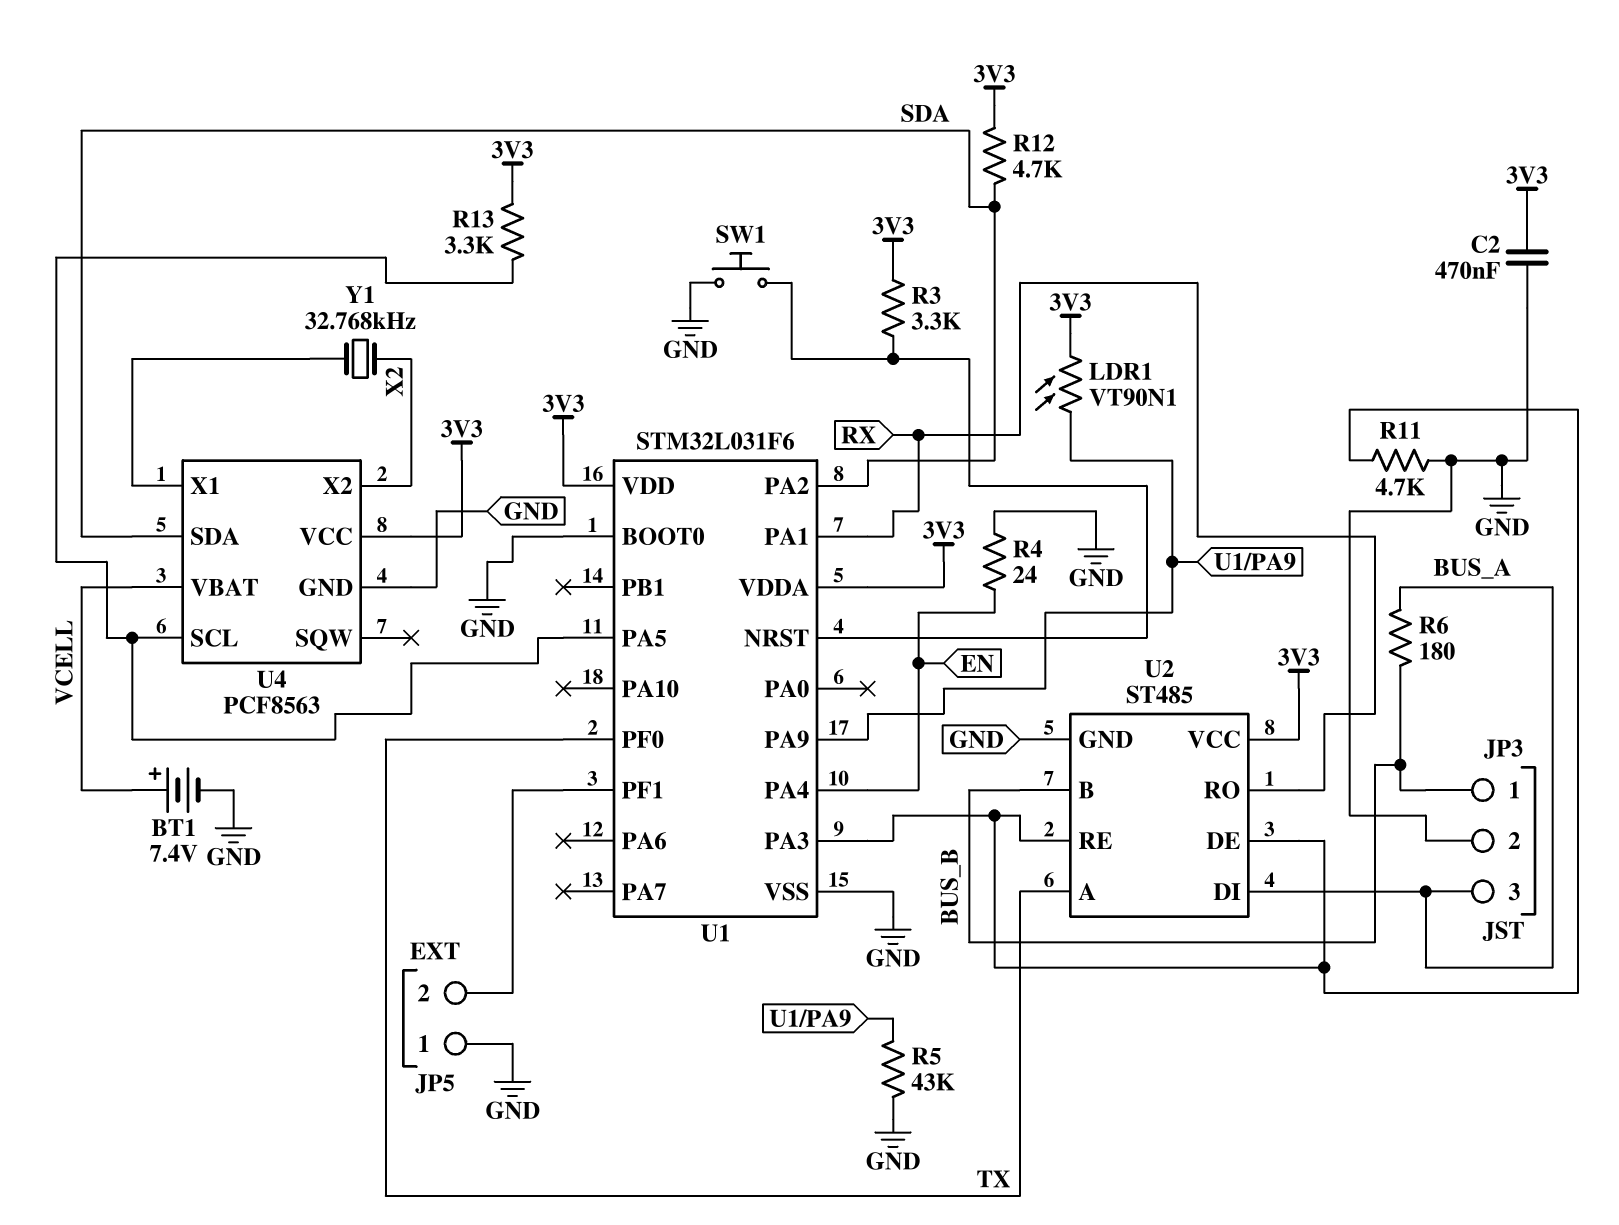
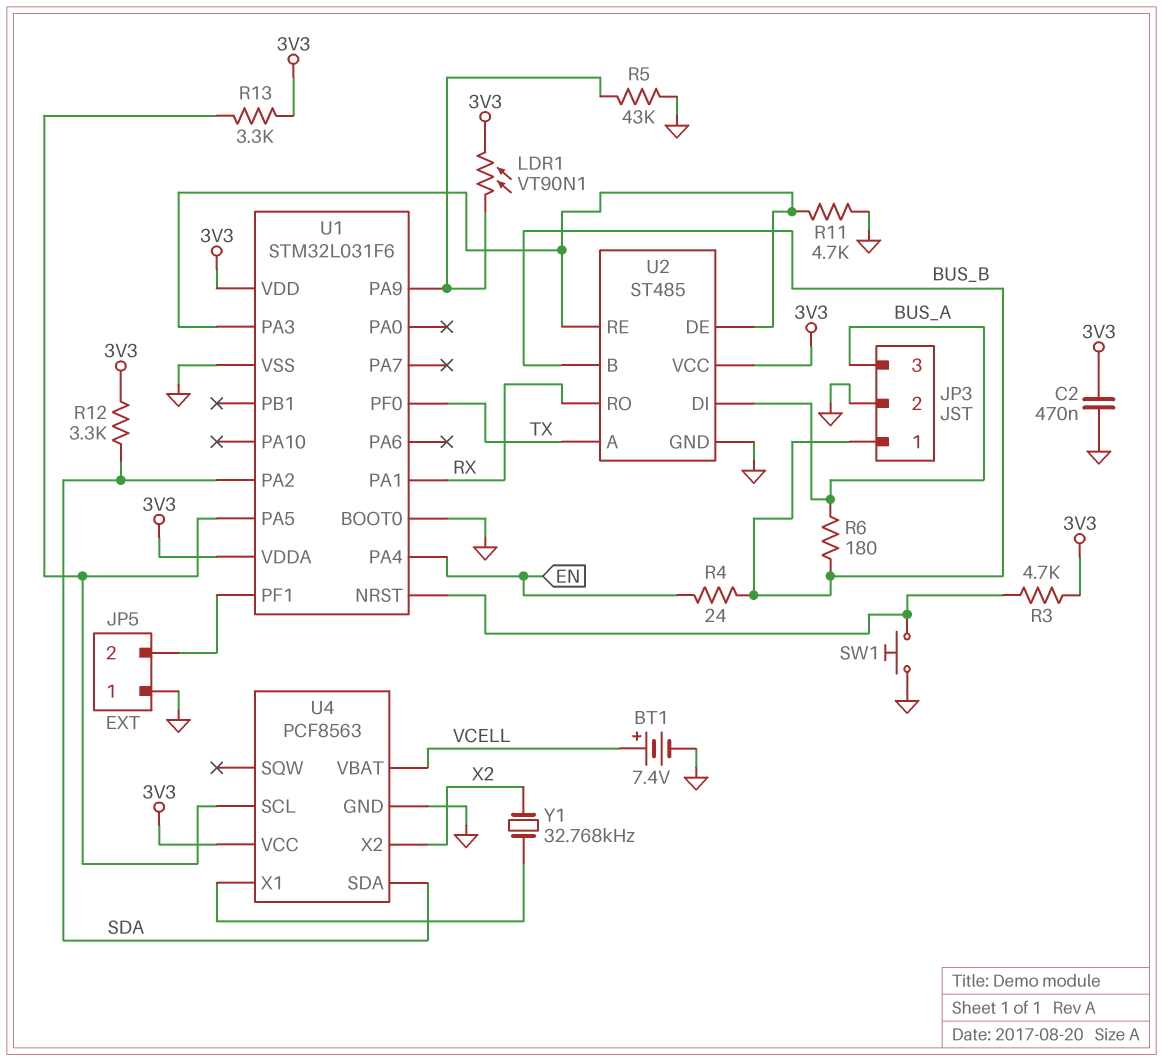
R3: 3.3k (3V3, U1/NRST) -> 4.7k (3V3, U1/NRST)
R4: 24 (EN, GND) -> 24 (BUS_B, EN)
R12: 4.7k (3V3, SDA) -> 3.3k (3V3, SDA)

